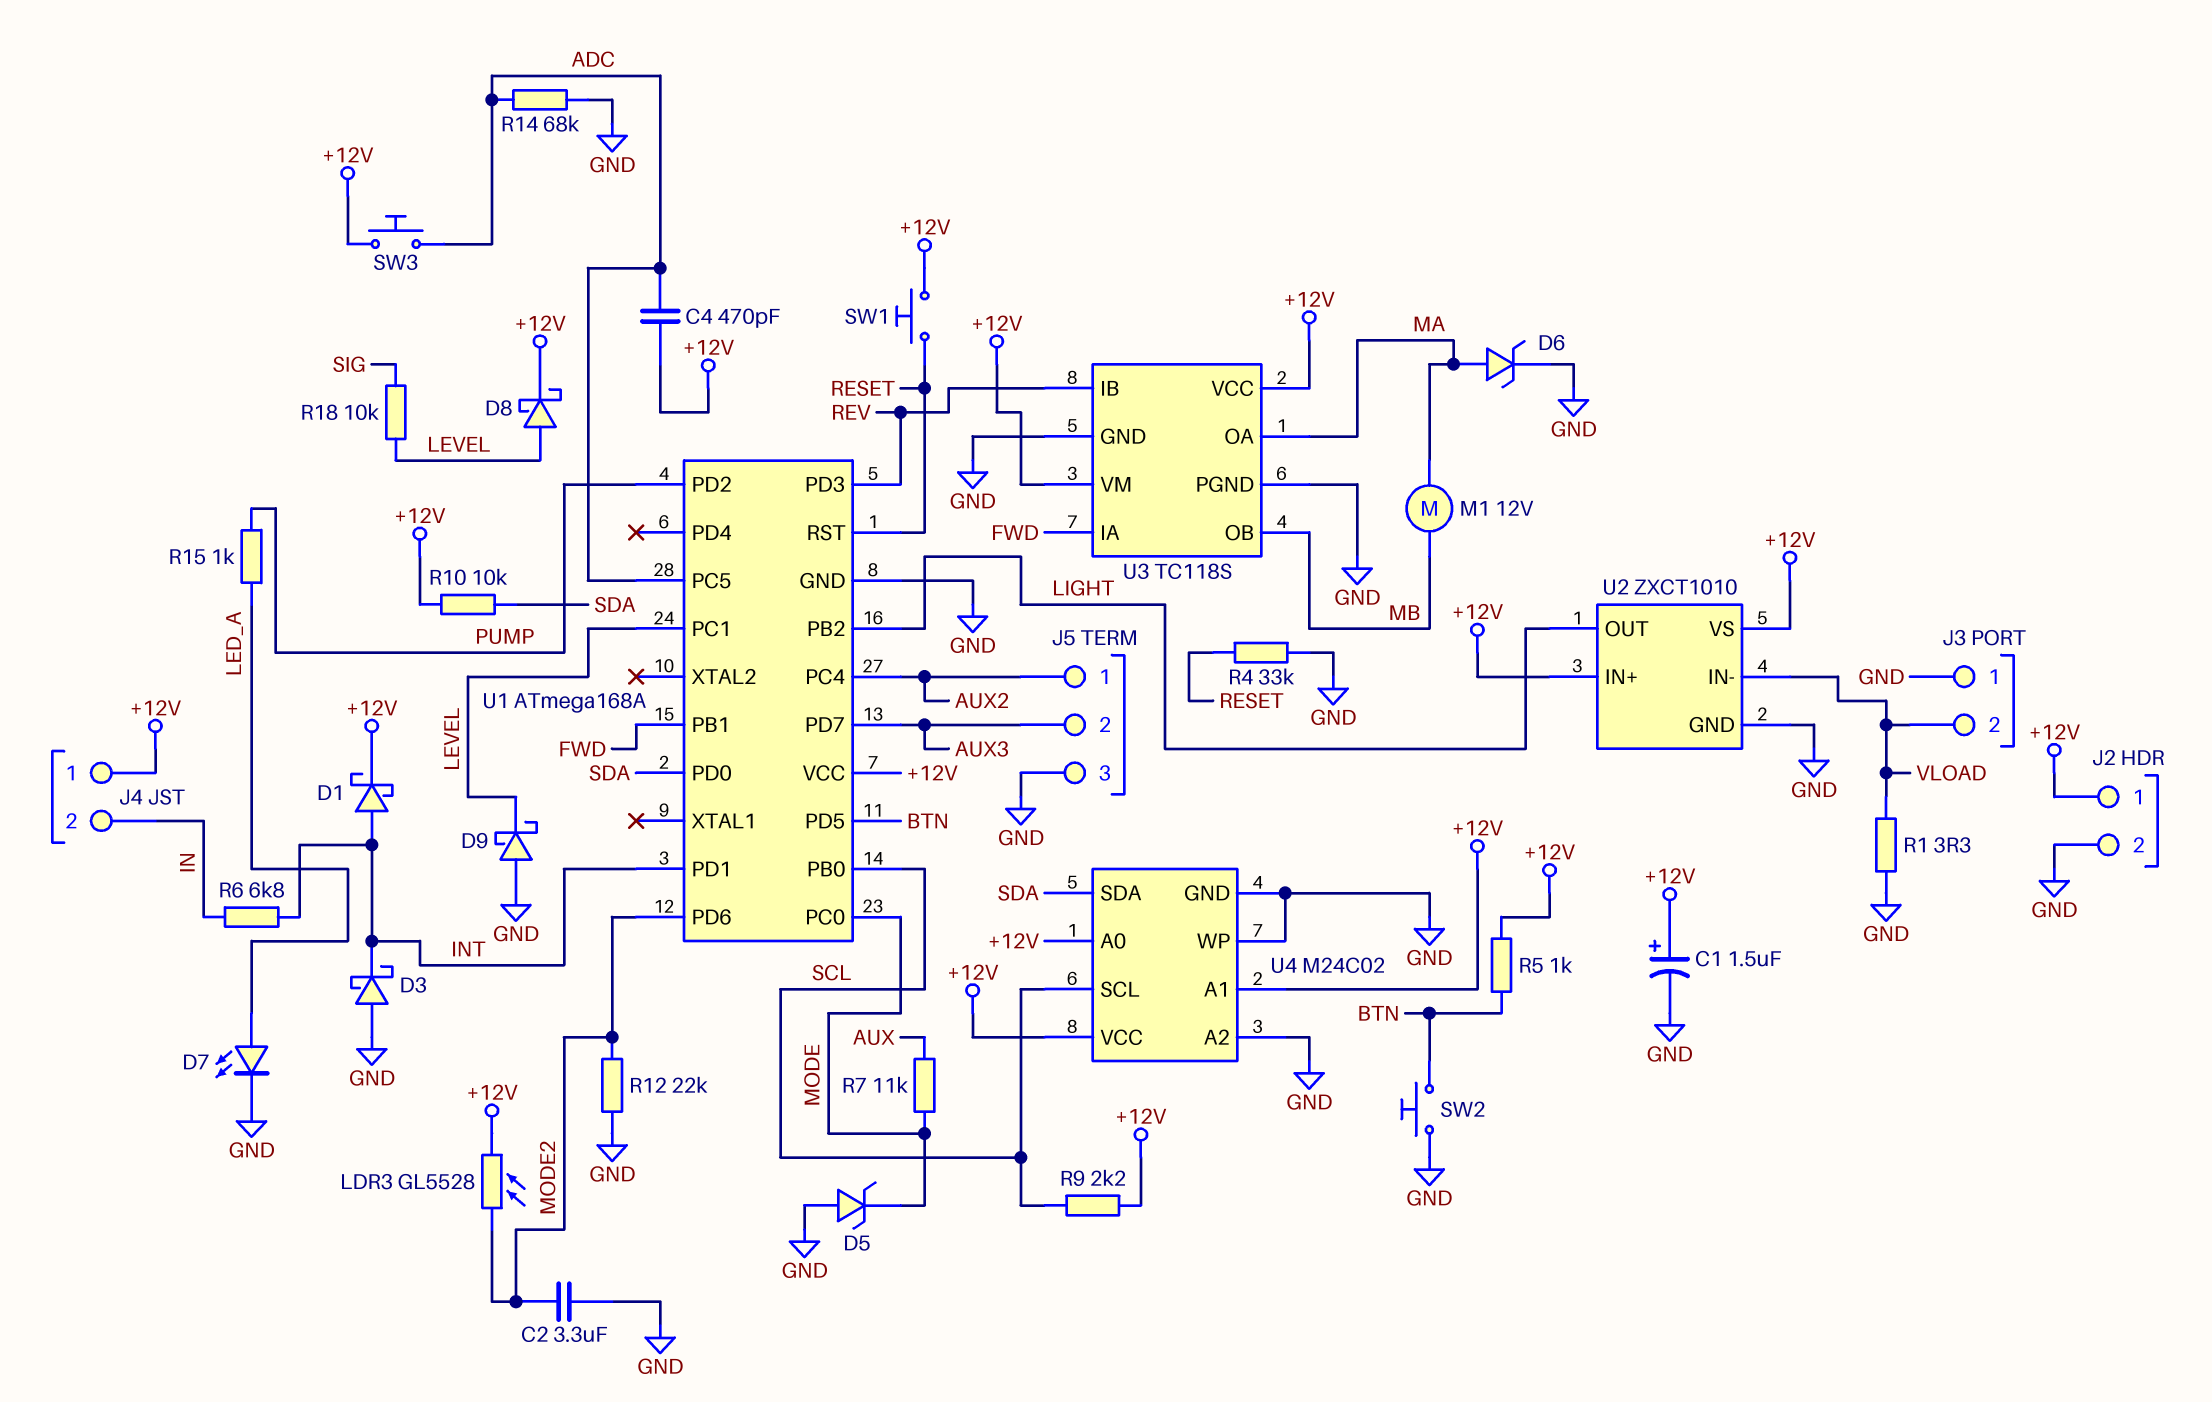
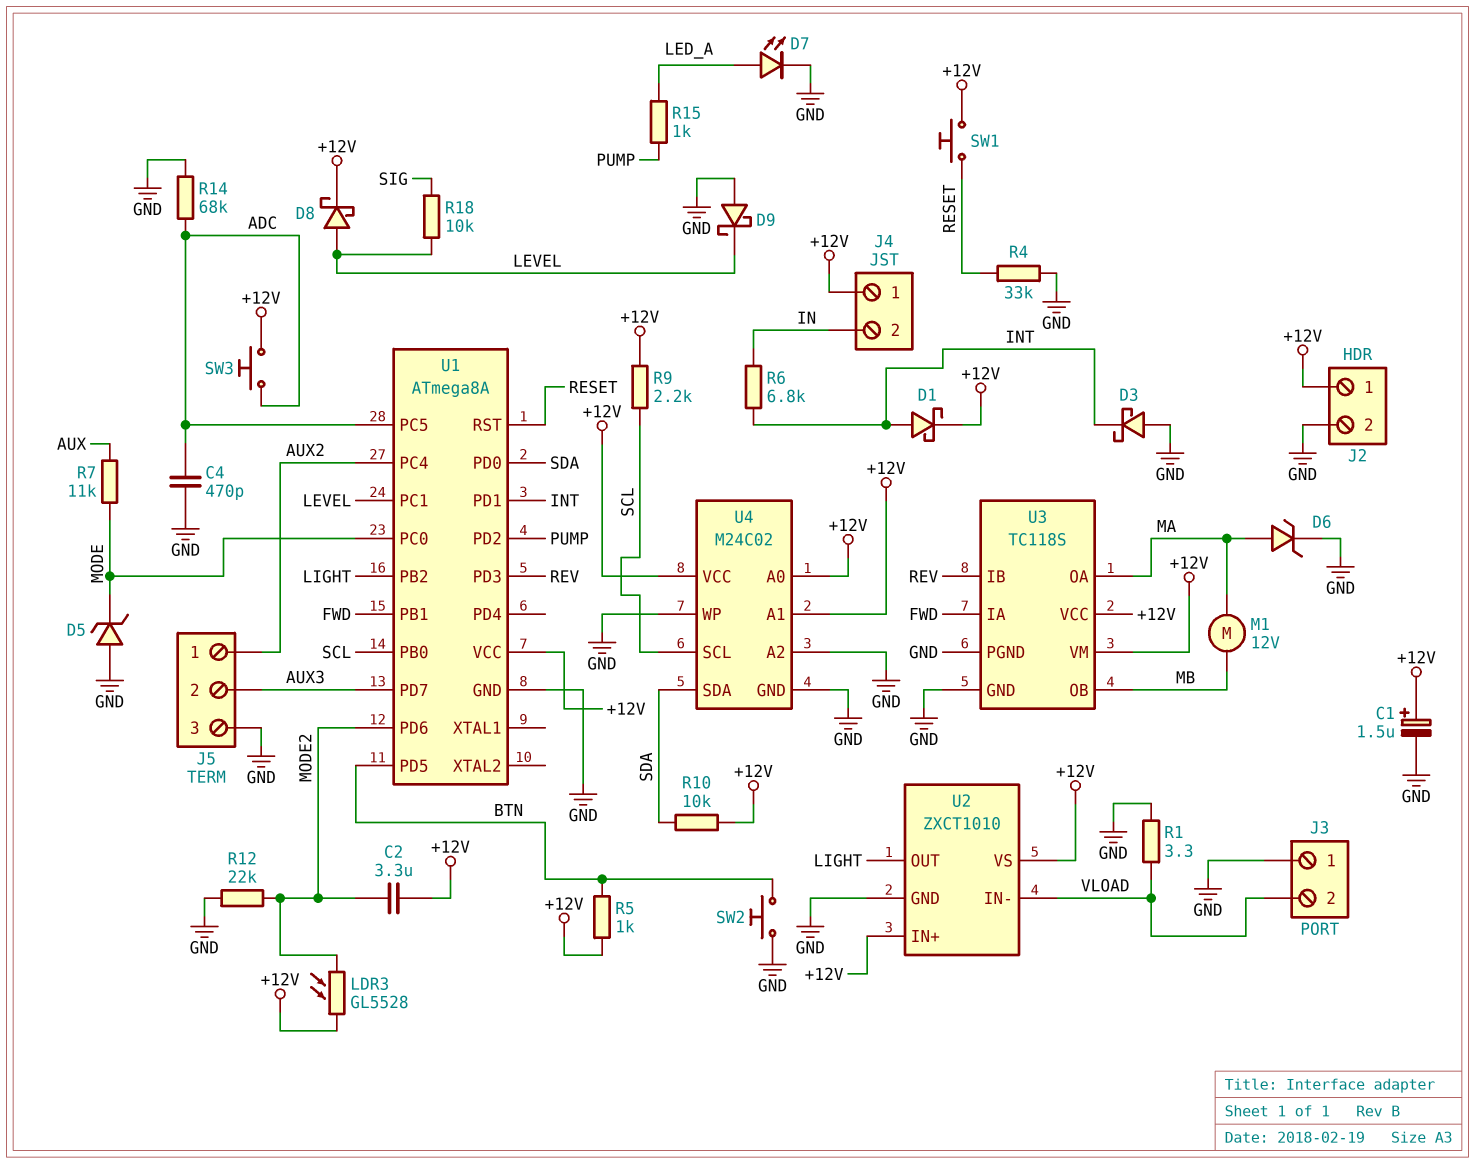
C2: 3.3uF (GND, MODE2) -> 3.3uF (+12V, MODE2)
C4: 470pF (+12V, ADC) -> 470pF (ADC, GND)
U1: ATmega168A -> ATmega8A

